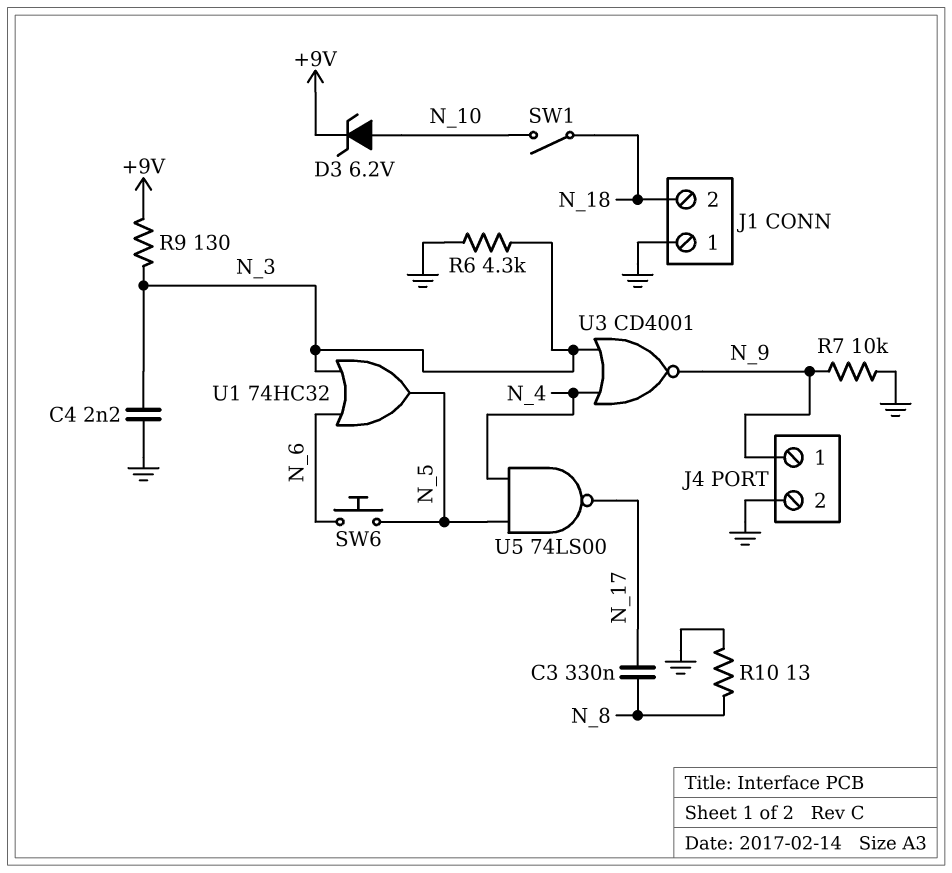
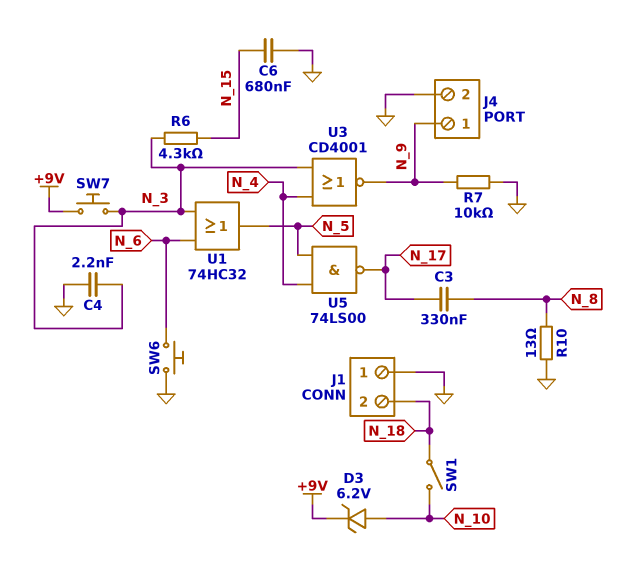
C6: none -> 680nF (GND, N_15)
R6: 4.3k (GND, N_3) -> 4.3k (N_3, N_15)
R9: 130 (+9V, N_3) -> none
SW6: button (N_5, N_6) -> button (GND, N_6)
SW7: none -> button (+9V, N_3)

